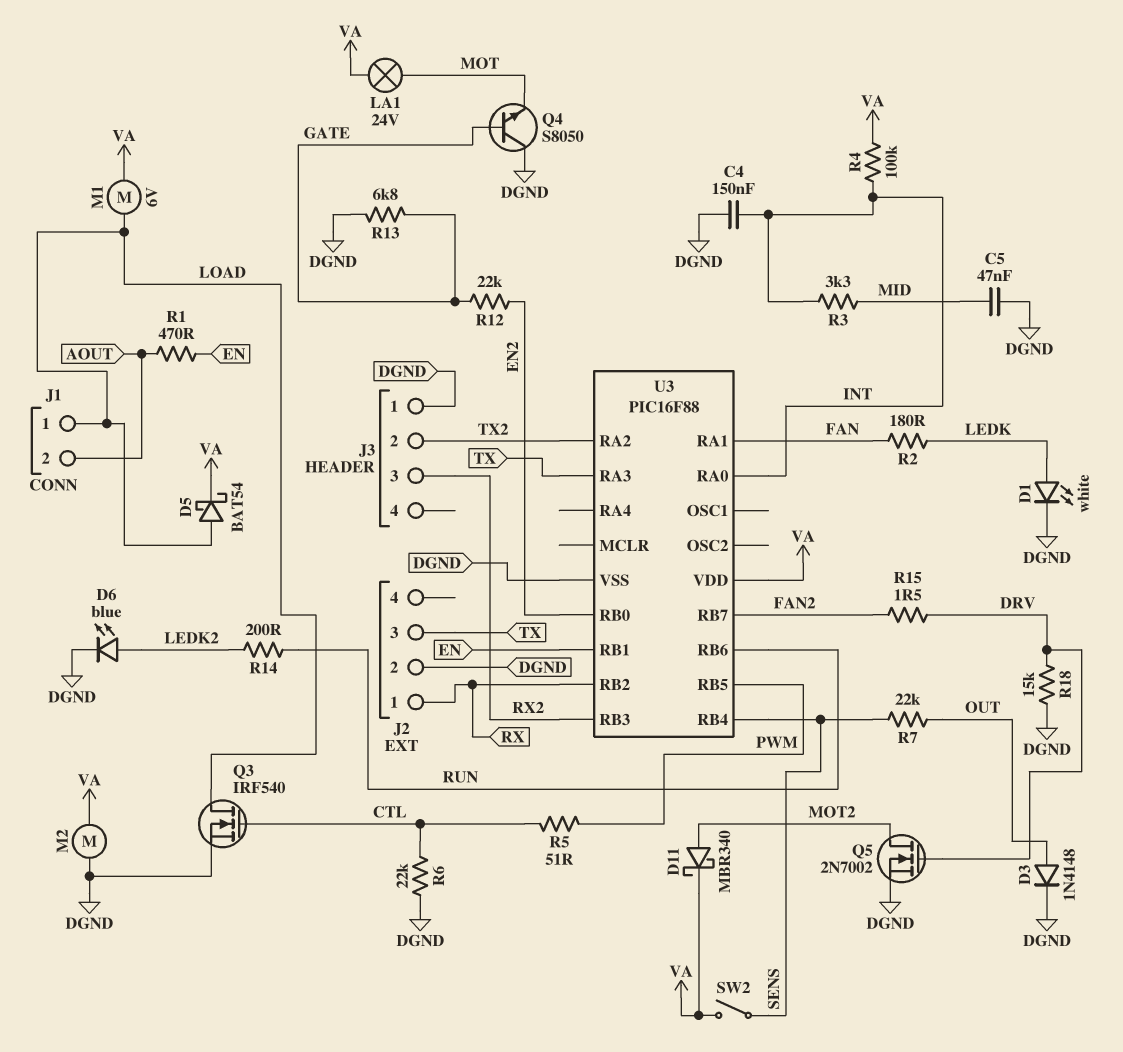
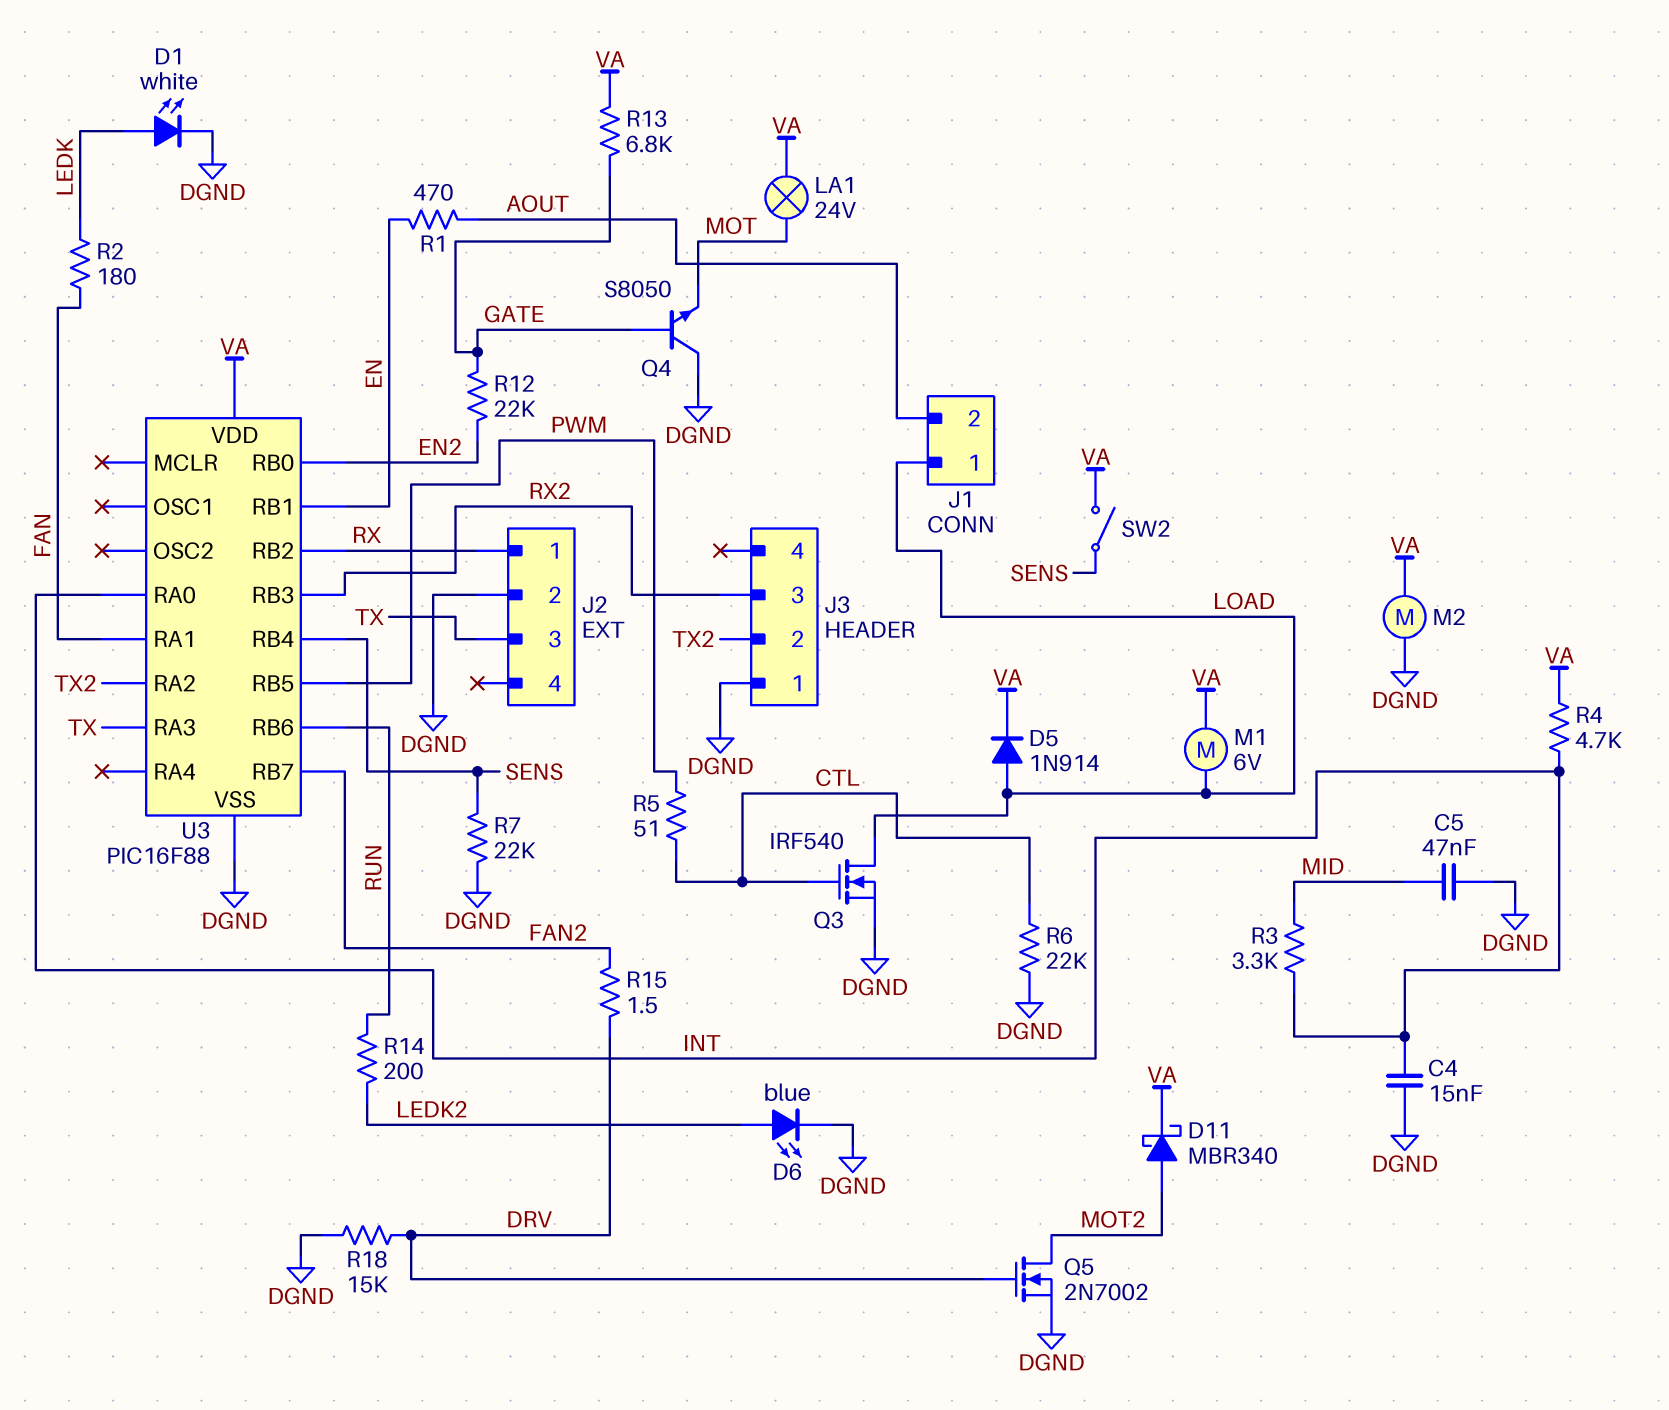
C4: 150nF (DGND, INT) -> 15nF (DGND, INT)
D3: diode 1N4148 (A OUT, K DGND) -> none
D5: schottky BAT54 (A LOAD, K VA) -> diode 1N914 (A LOAD, K VA)
R4: 100k (INT, VA) -> 4.7k (INT, VA)
R7: 22k (OUT, SENS) -> 22k (DGND, SENS)
R13: 6.8k (DGND, GATE) -> 6.8k (GATE, VA)

